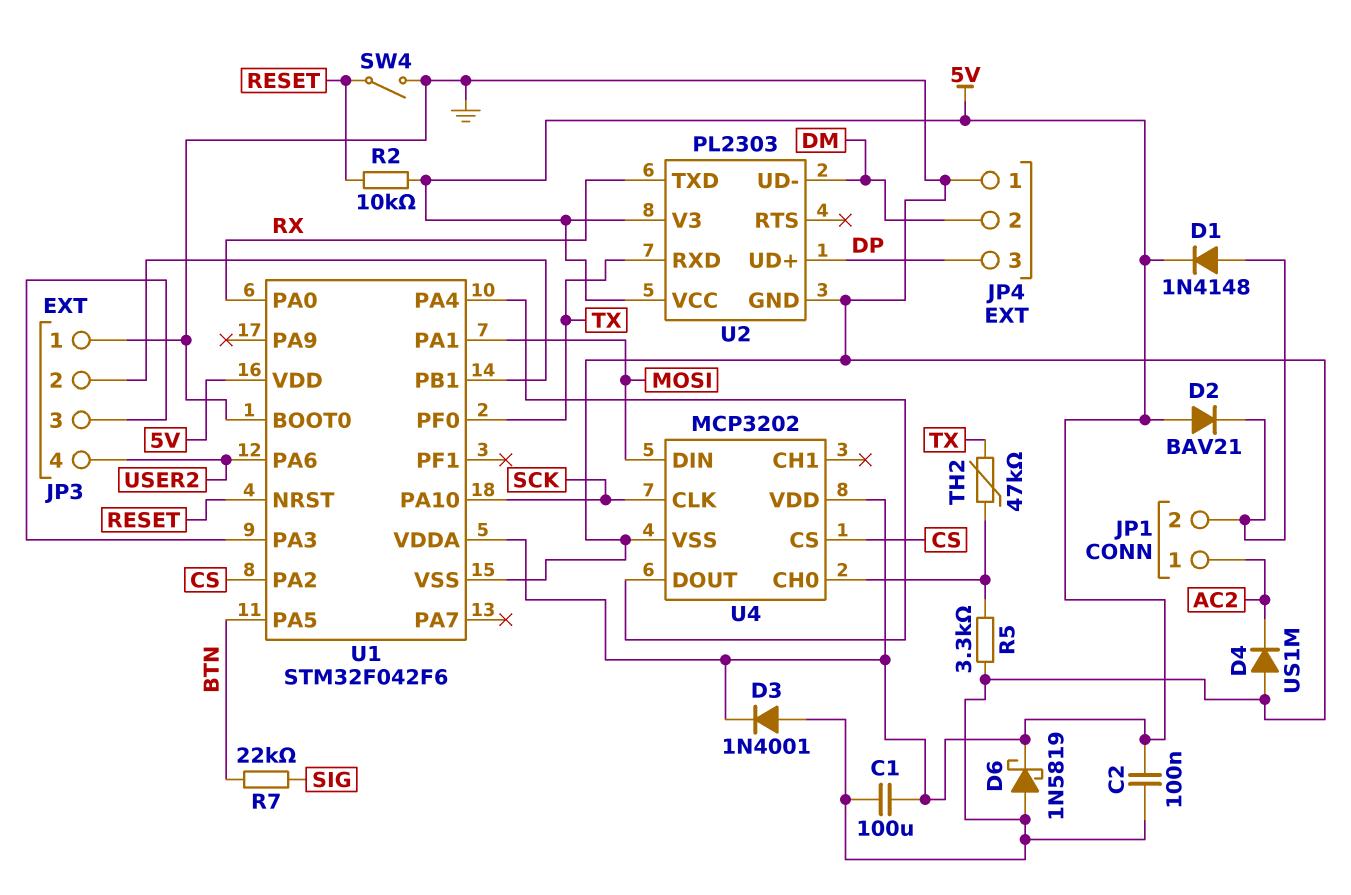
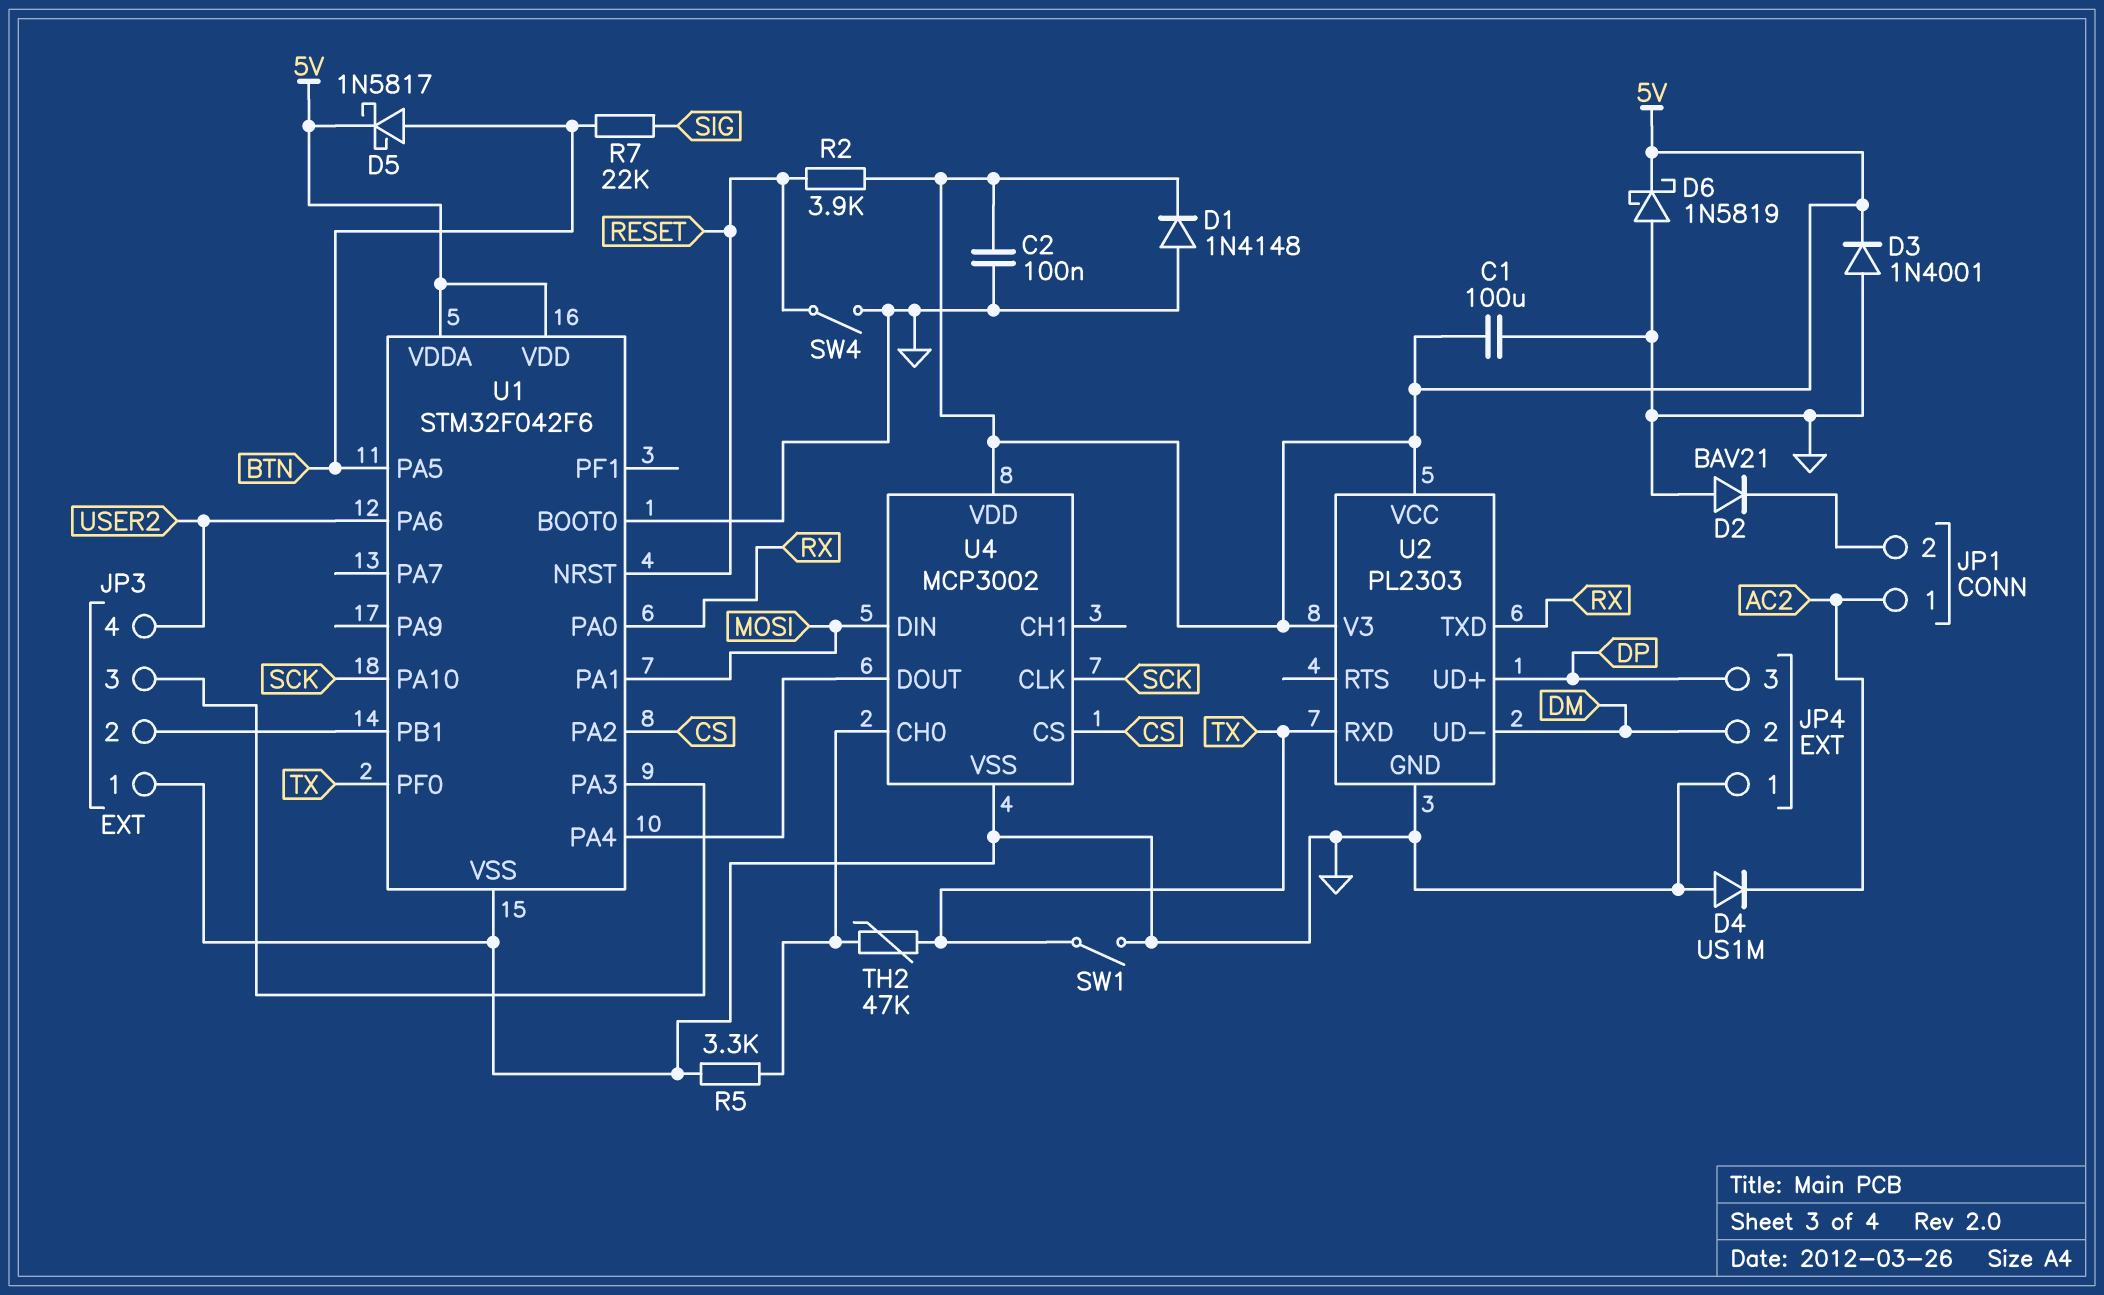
D1: diode 1N4148 (A JP1/2, K 5V) -> diode 1N4148 (A GND, K 5V)
D2: diode BAV21 (A 5V, K JP1/2) -> diode BAV21 (A GND, K JP1/2)
D5: none -> schottky 1N5817 (A BTN, K 5V)
R2: 10k (5V, RESET) -> 3.9k (5V, RESET)
SW1: none -> switch (GND, TX)
U4: MCP3202 -> MCP3002

